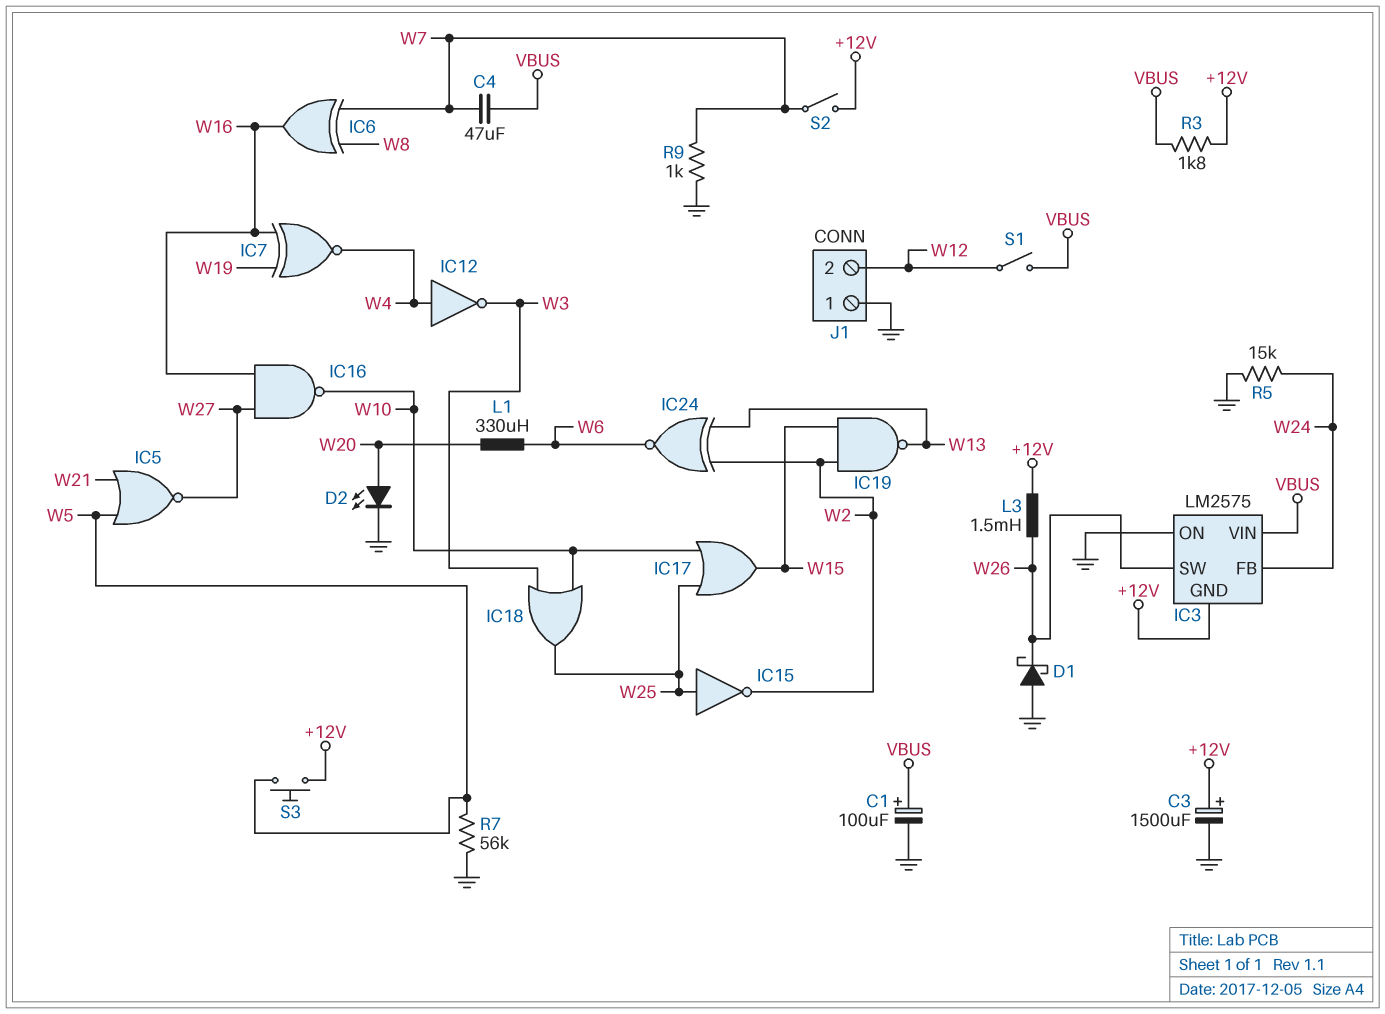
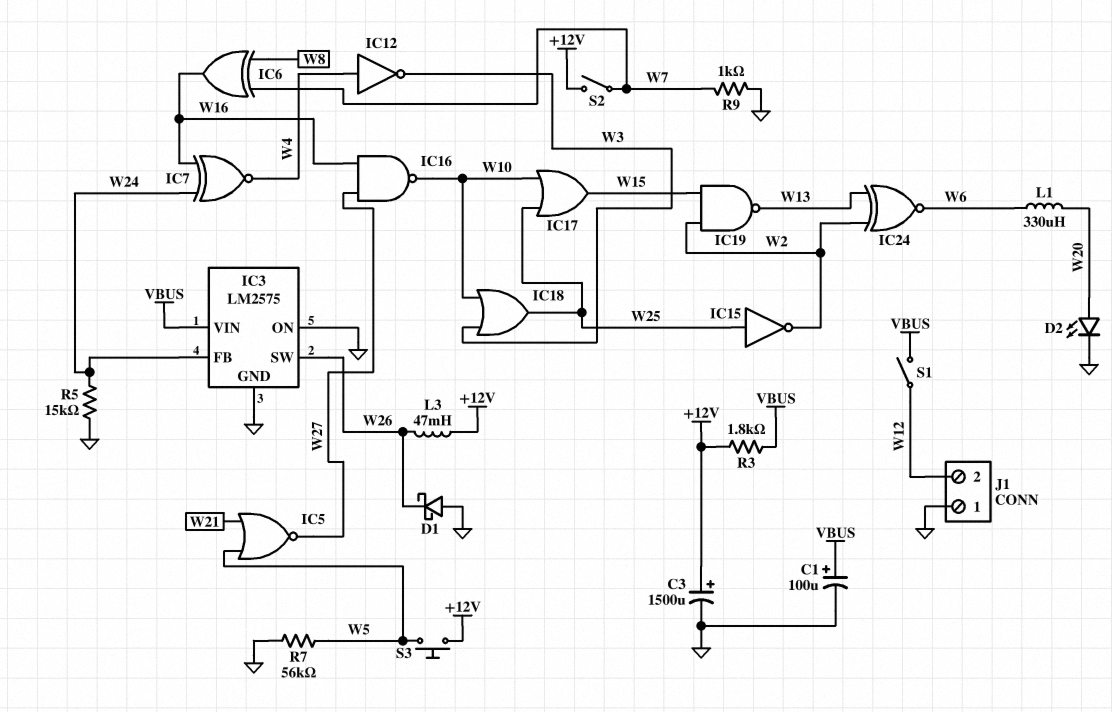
C4: 47uF (VBUS, W7) -> none
IC3 pin GND: +12V -> GND
IC7: XNOR (in W16, in W19, out W4) -> XNOR (in W16, in W24, out W4)
L3: 1.5mH (+12V, W26) -> 47mH (+12V, W26)

